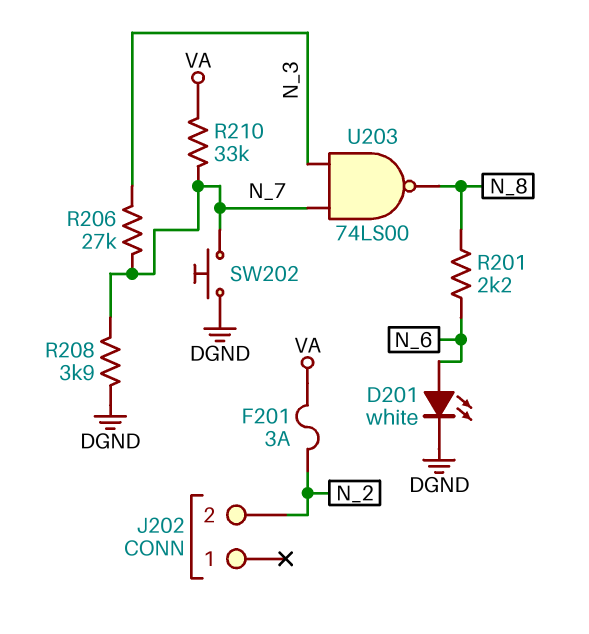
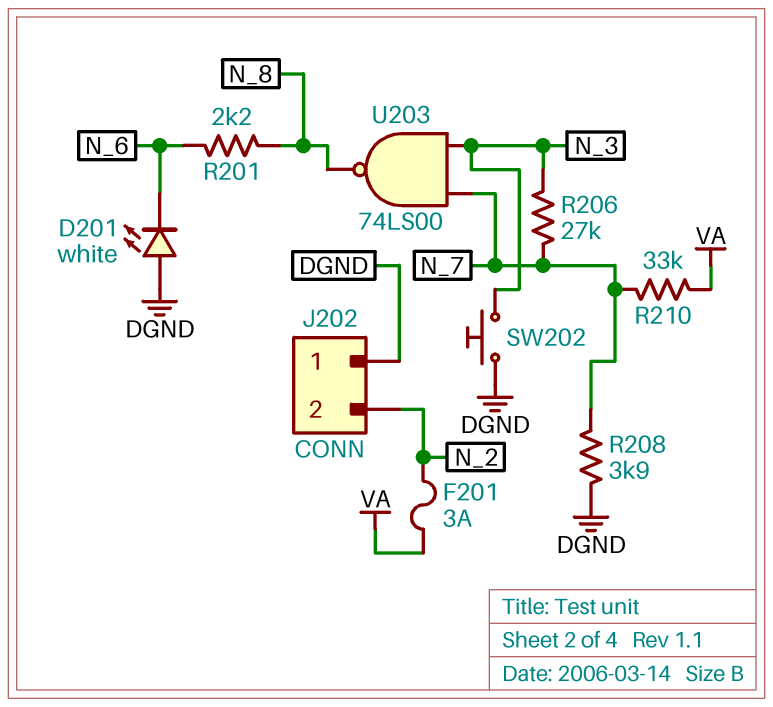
D201: LED white (A N_6, K DGND) -> LED white (A DGND, K N_6)
J202 pin 1: none -> DGND
SW202: button (DGND, N_7) -> button (DGND, N_3)

